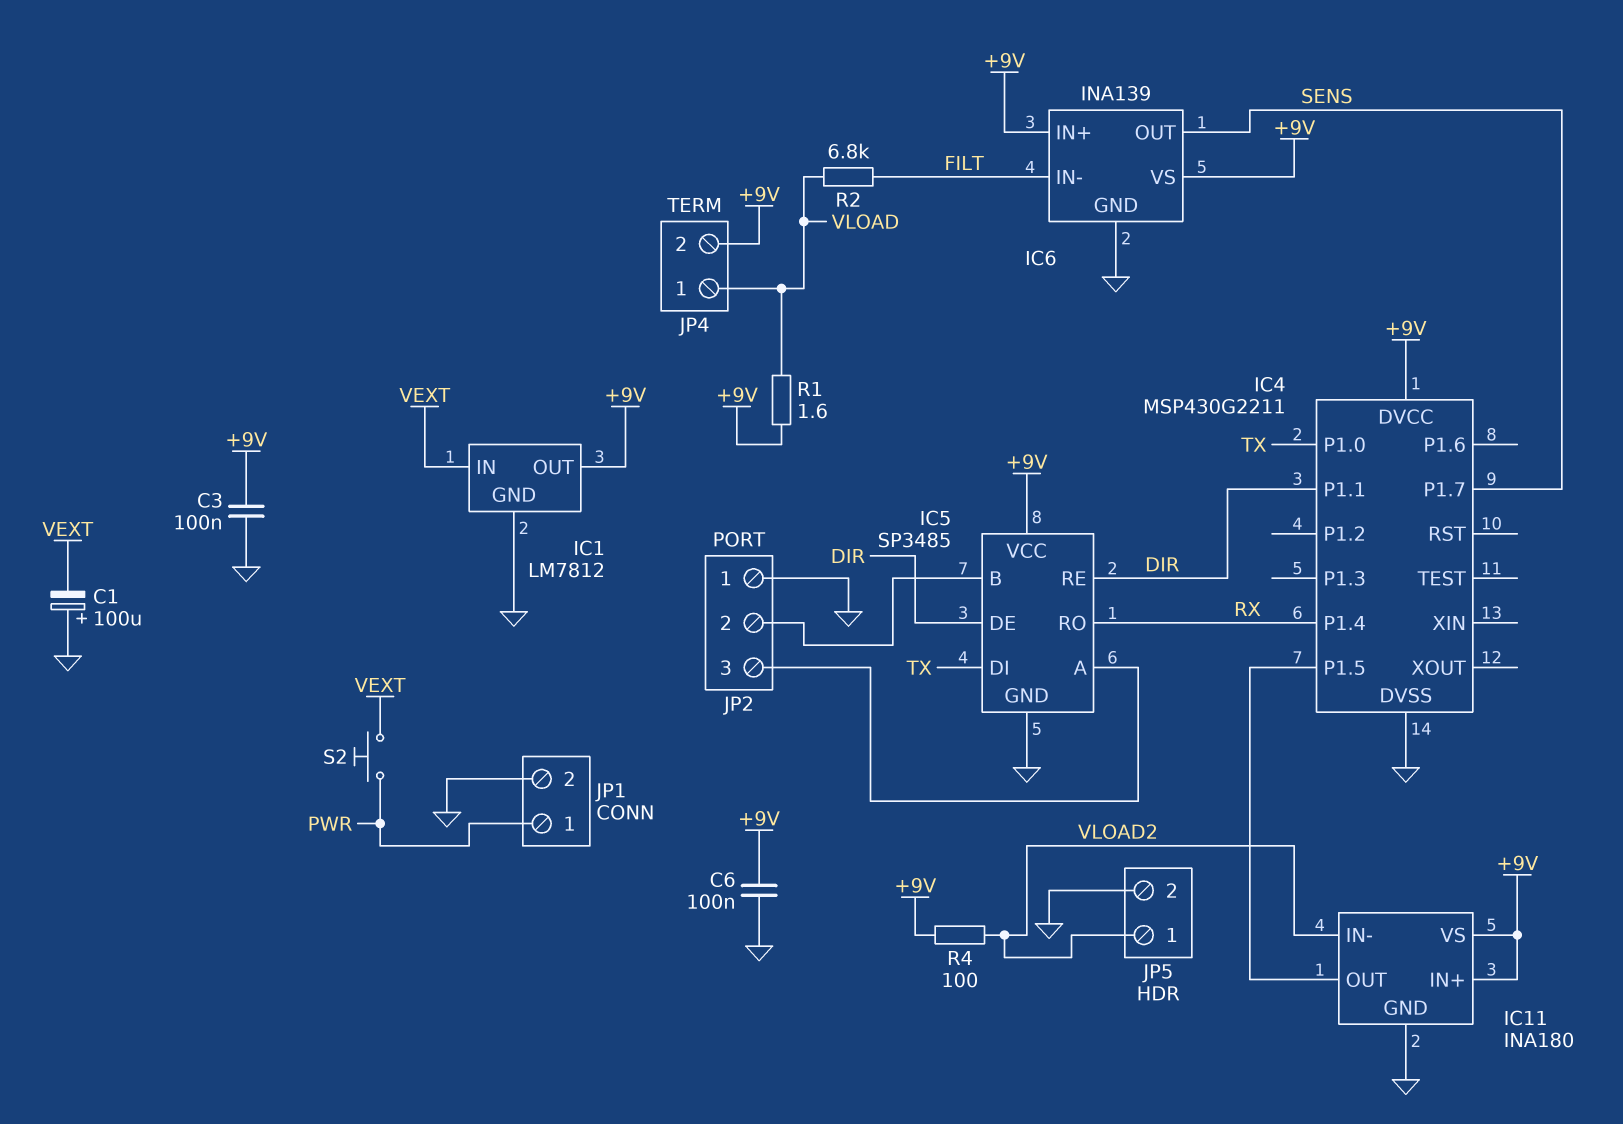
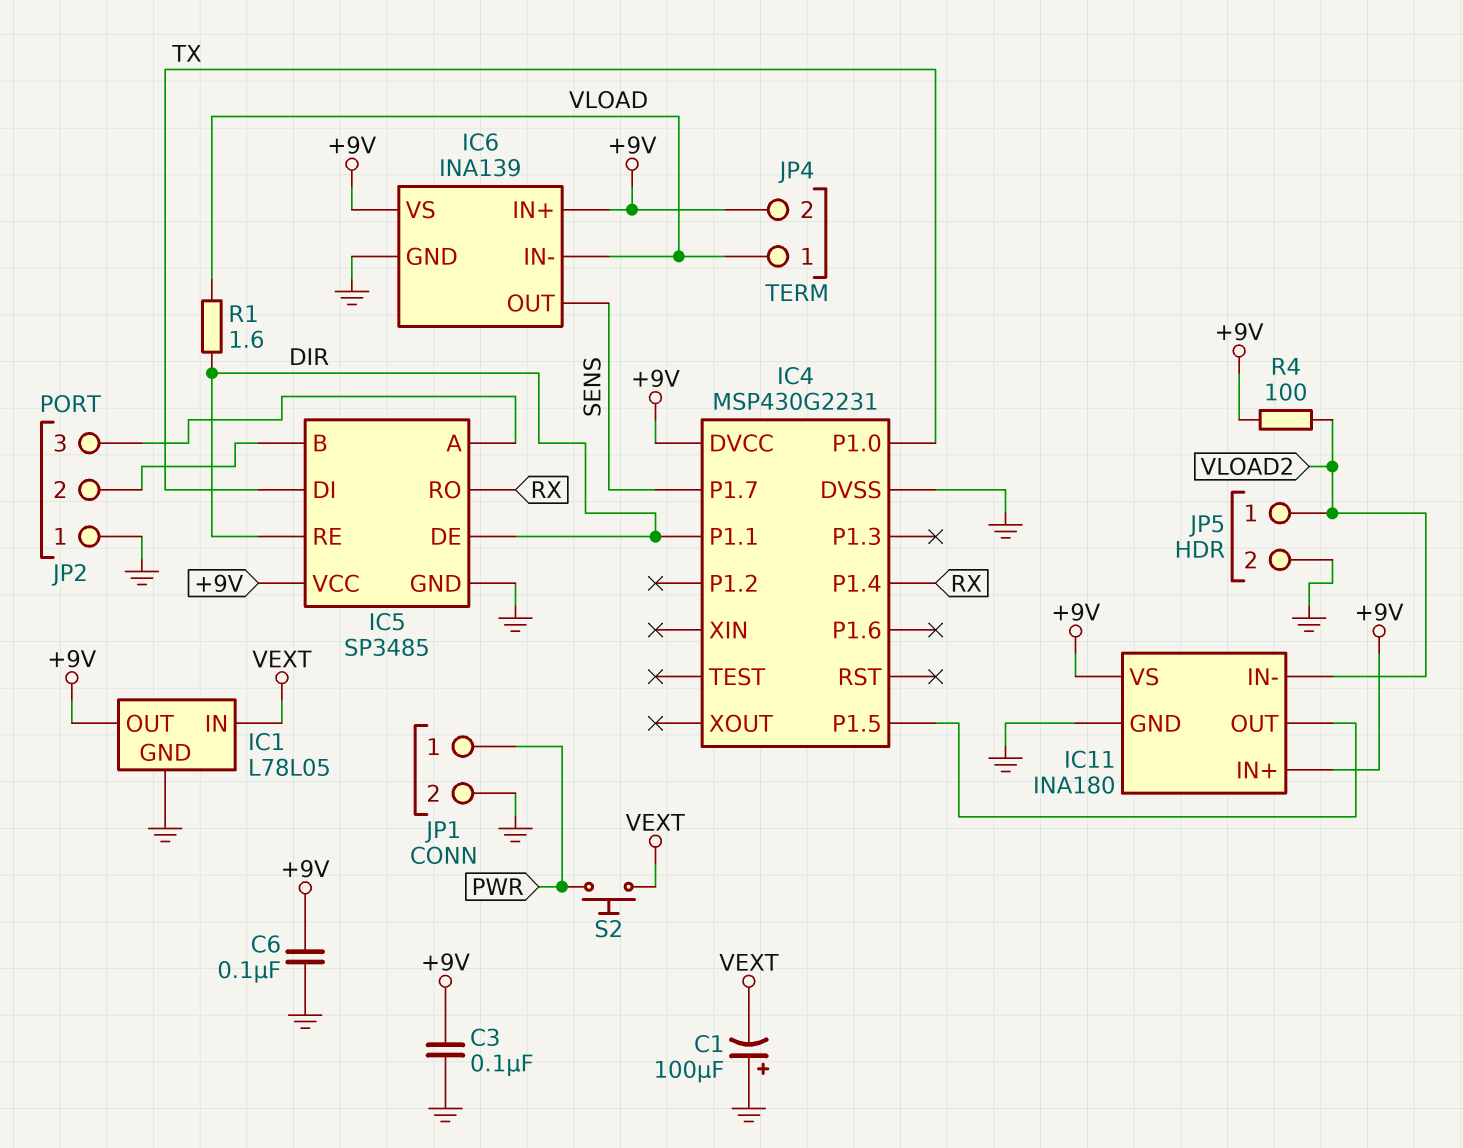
IC1: LM7812 -> L78L05
IC4: MSP430G2211 -> MSP430G2231
IC6 pin IN-: FILT -> VLOAD
R1: 1.6 (+9V, VLOAD) -> 1.6 (DIR, VLOAD)
R2: 6.8k (FILT, VLOAD) -> none

